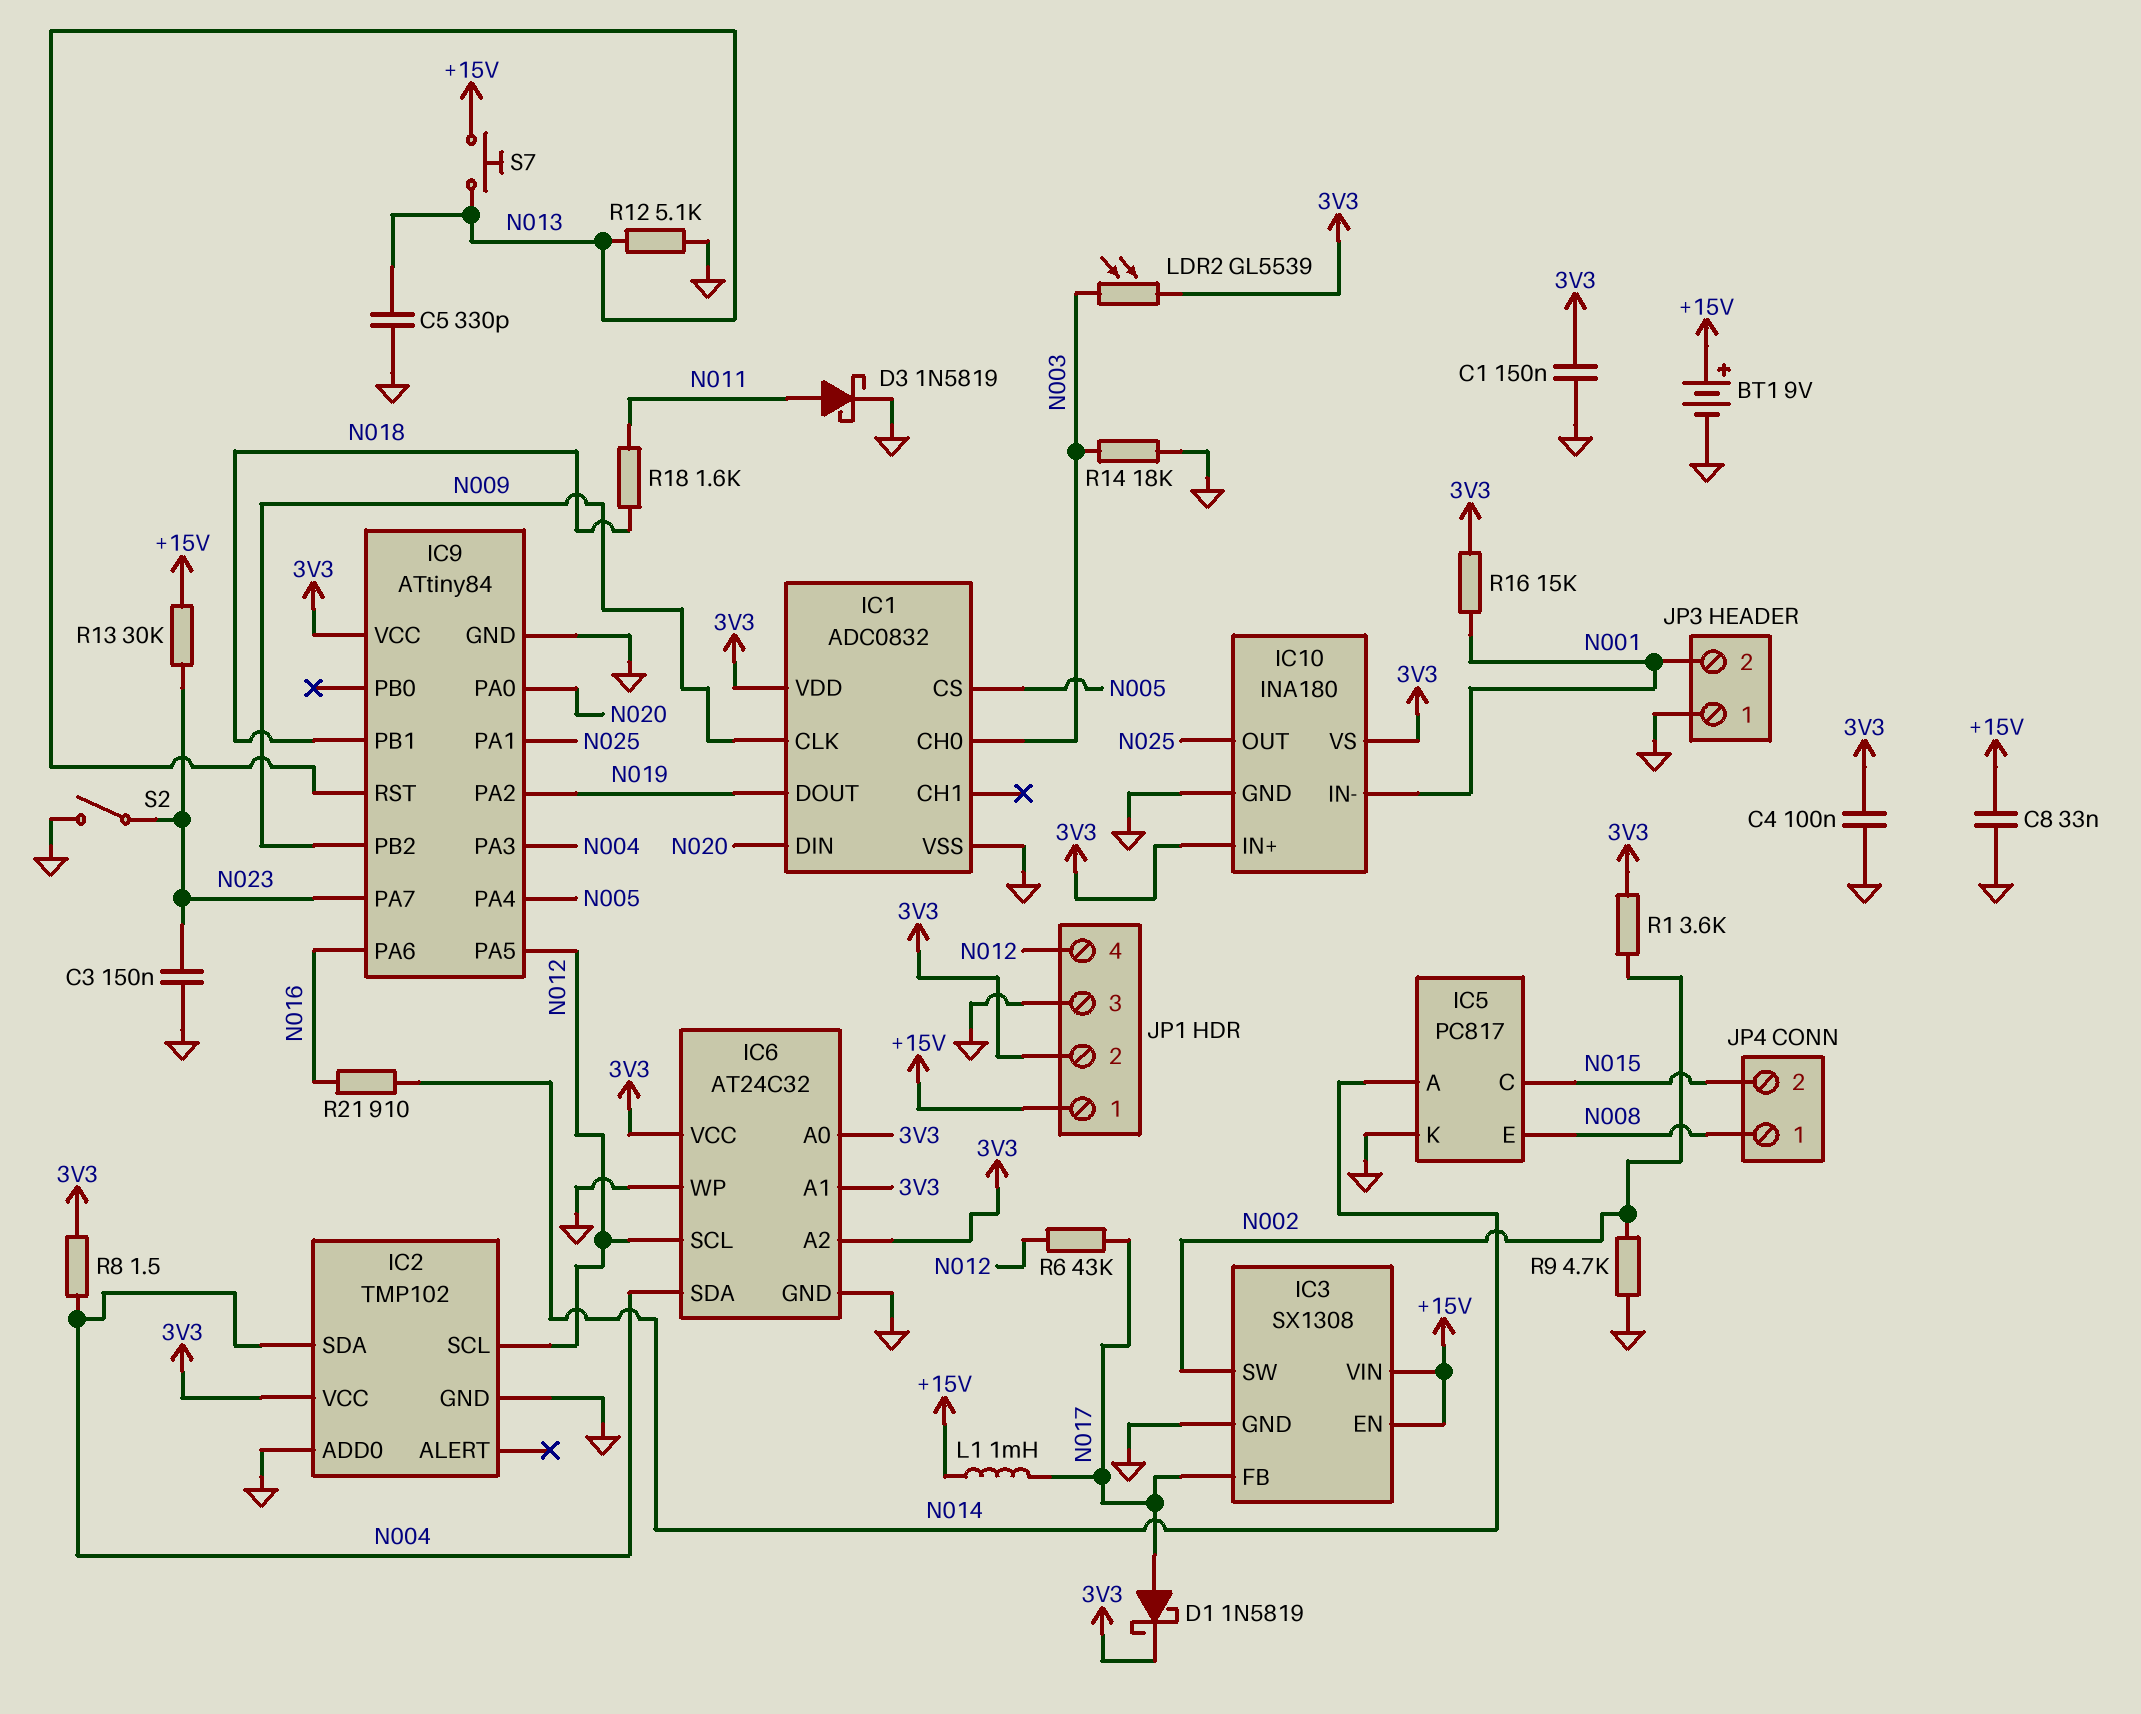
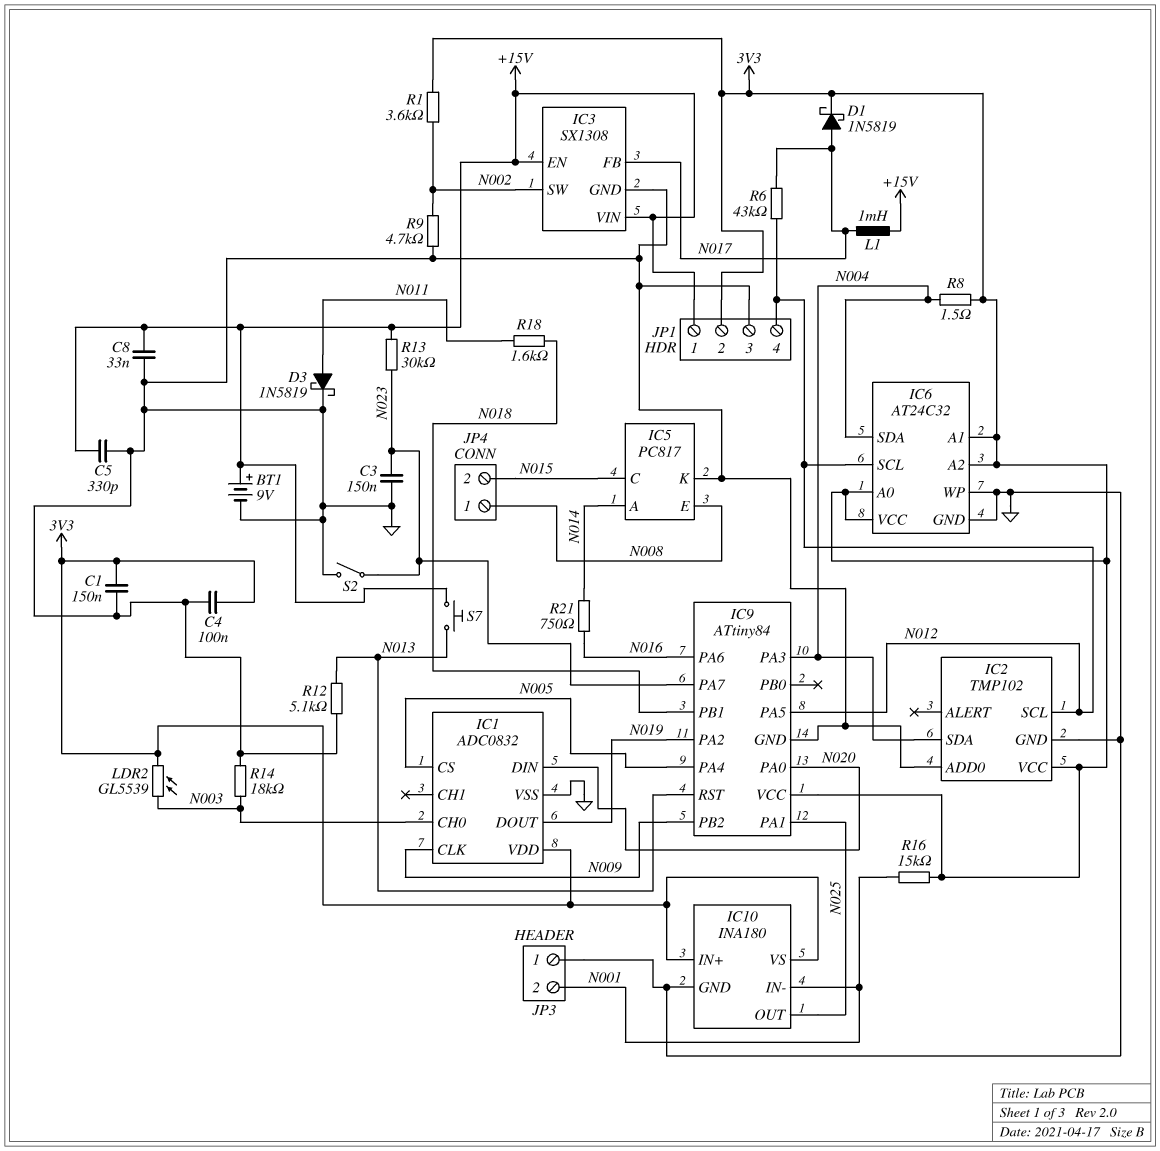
C5: 330pF (GND, N013) -> 330pF (+15V, GND)
R21: 910 (N014, N016) -> 750 (N014, N016)

